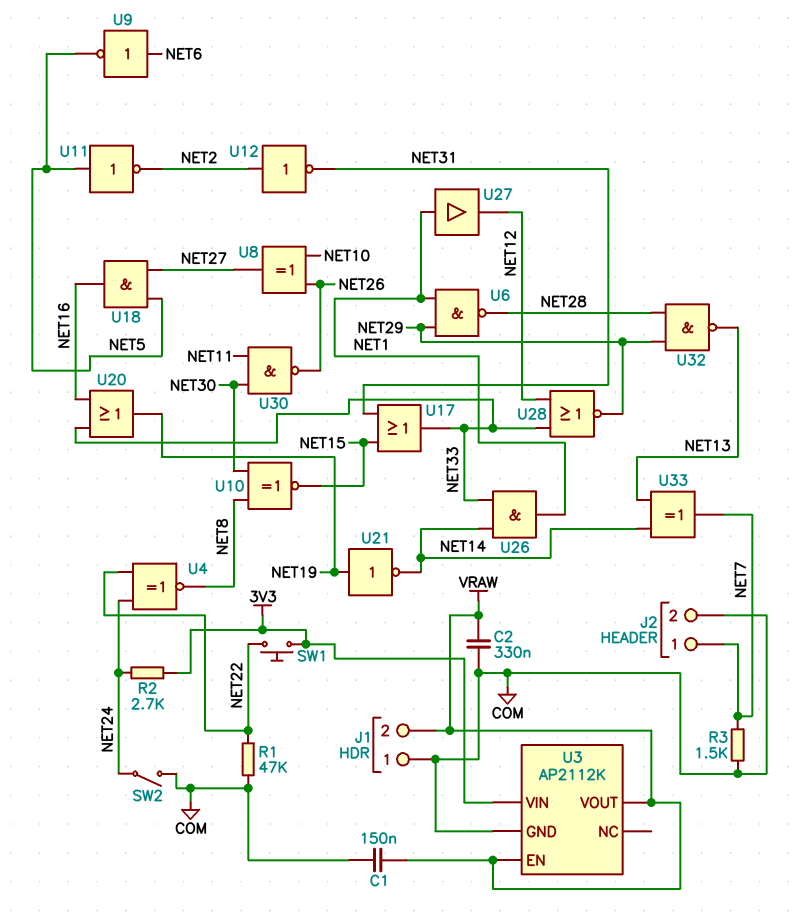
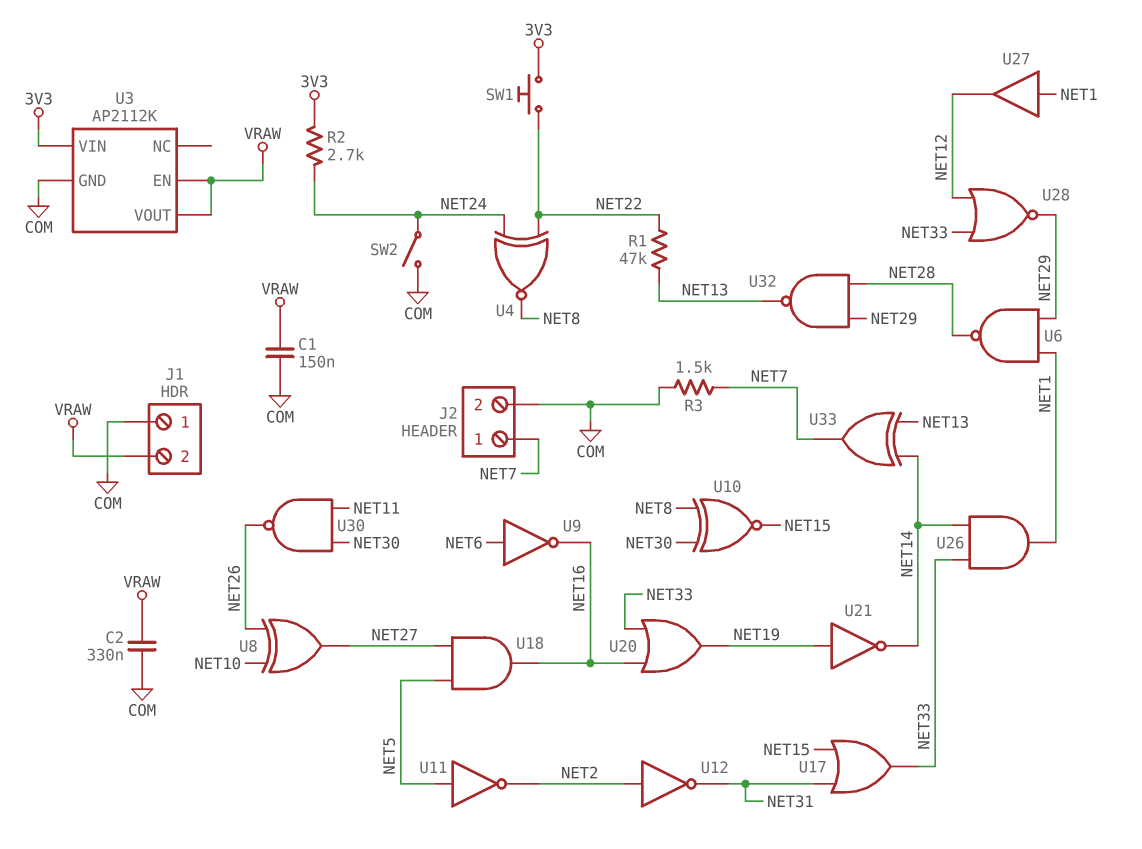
R1: 47k (COM, NET22) -> 47k (NET13, NET22)
U9: NOT (in NET6, out NET5) -> NOT (in NET6, out NET16)

